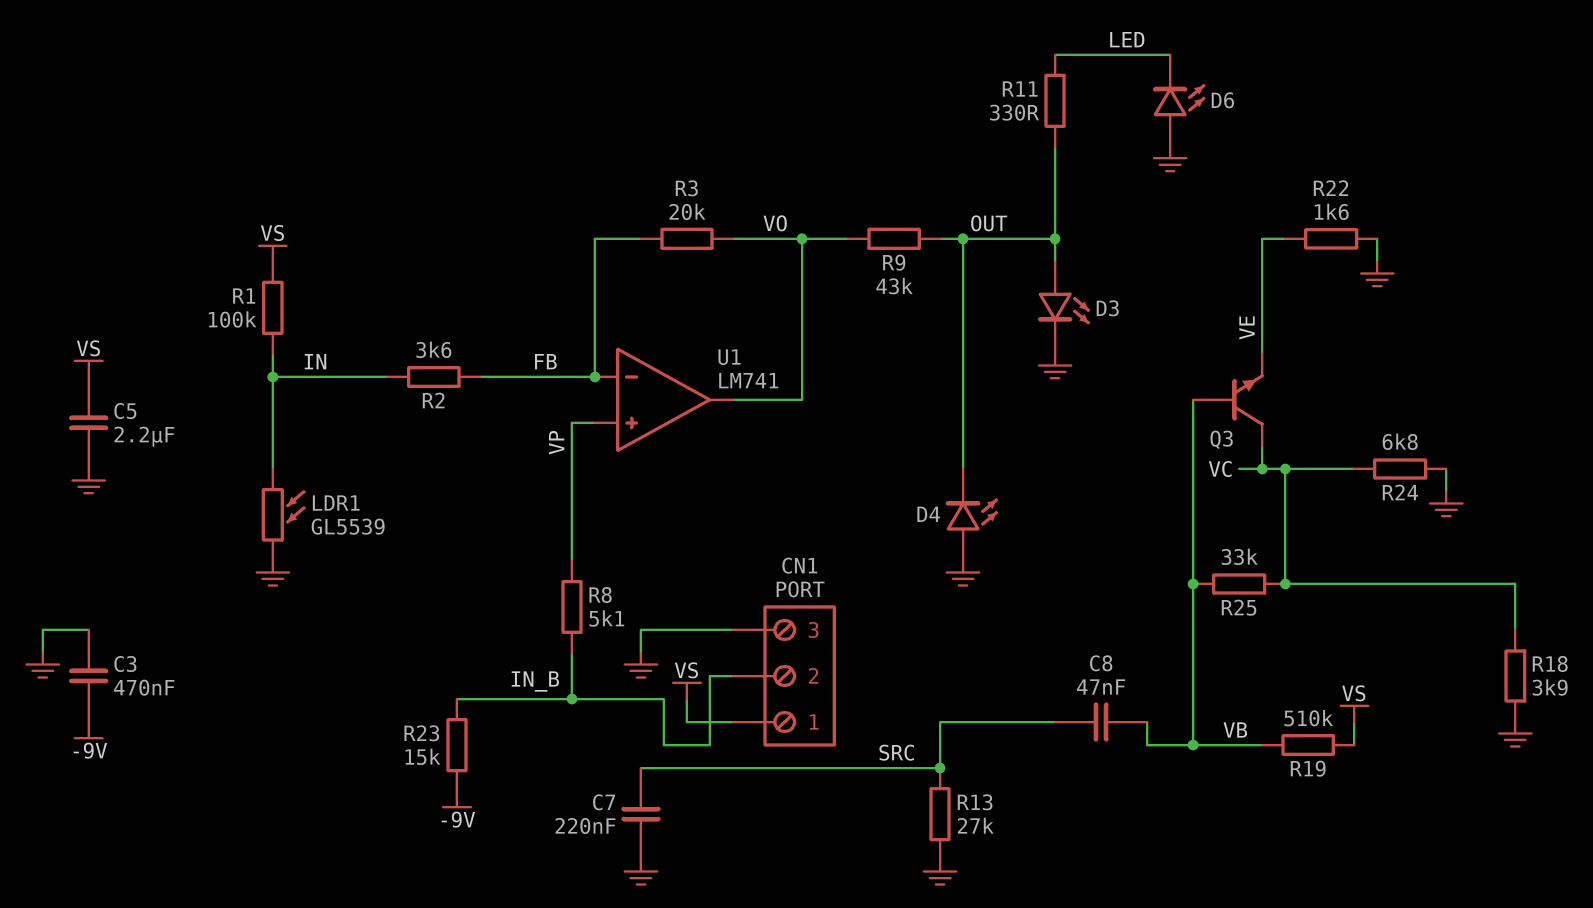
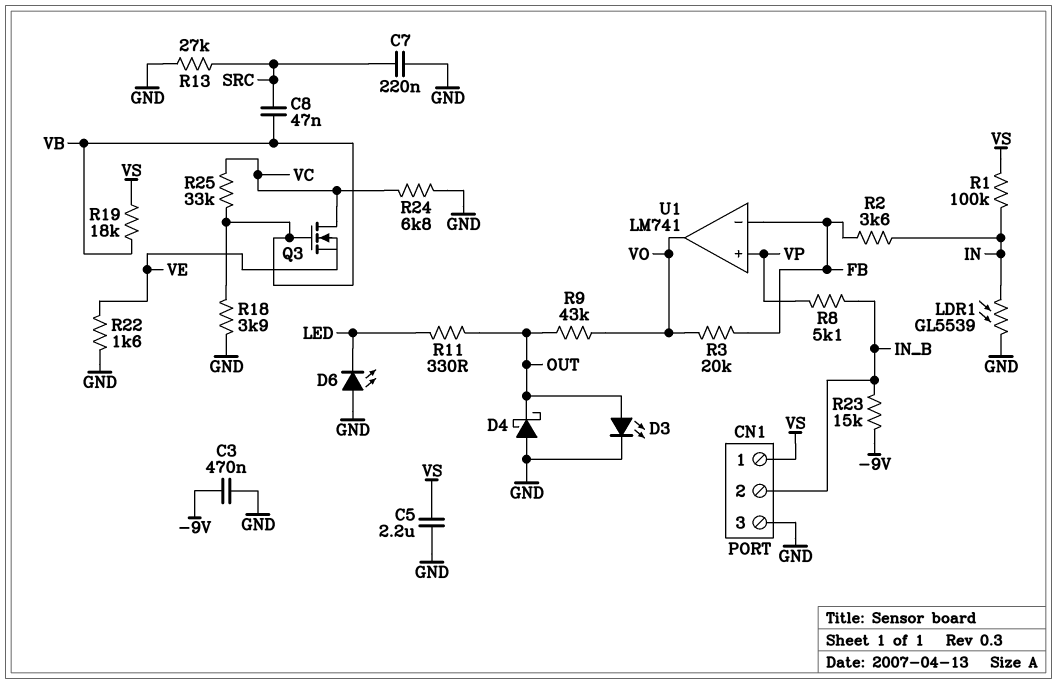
D4: LED (A GND, K OUT) -> schottky (A GND, K OUT)
Q3: NPN (B VB, C VC, E VE) -> NMOS (G VB, D VC, S VE)
R18: 3.9k (GND, VC) -> 3.9k (GND, VB)
R19: 510k (VB, VS) -> 18k (VB, VS)

